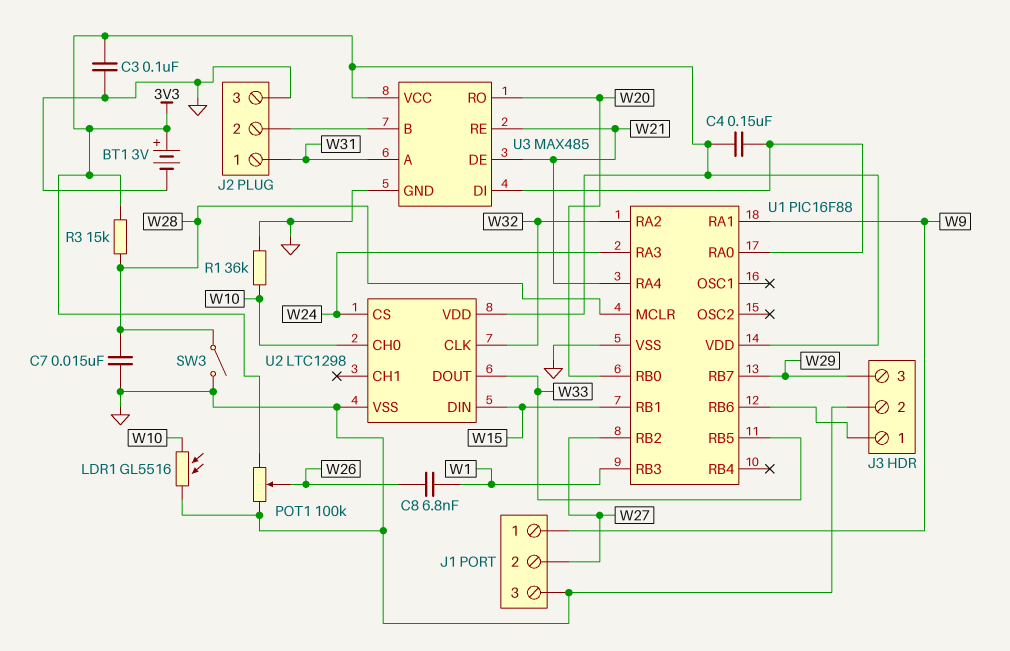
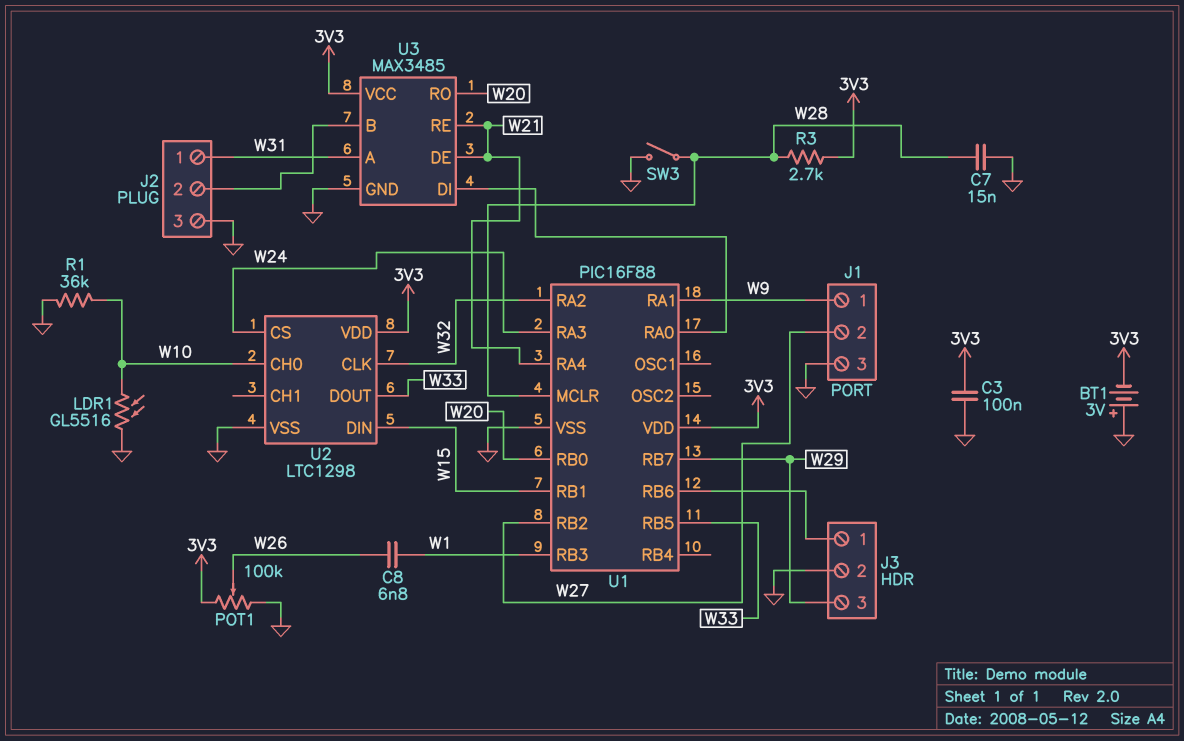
BT1: 3V (plus 3V3, minus GND) -> 3V (plus GND, minus 3V3)
C4: 150nF (3V3, U1/RA0) -> none
R3: 15k (3V3, W28) -> 2.7k (3V3, W28)
U3: MAX485 -> MAX3485

